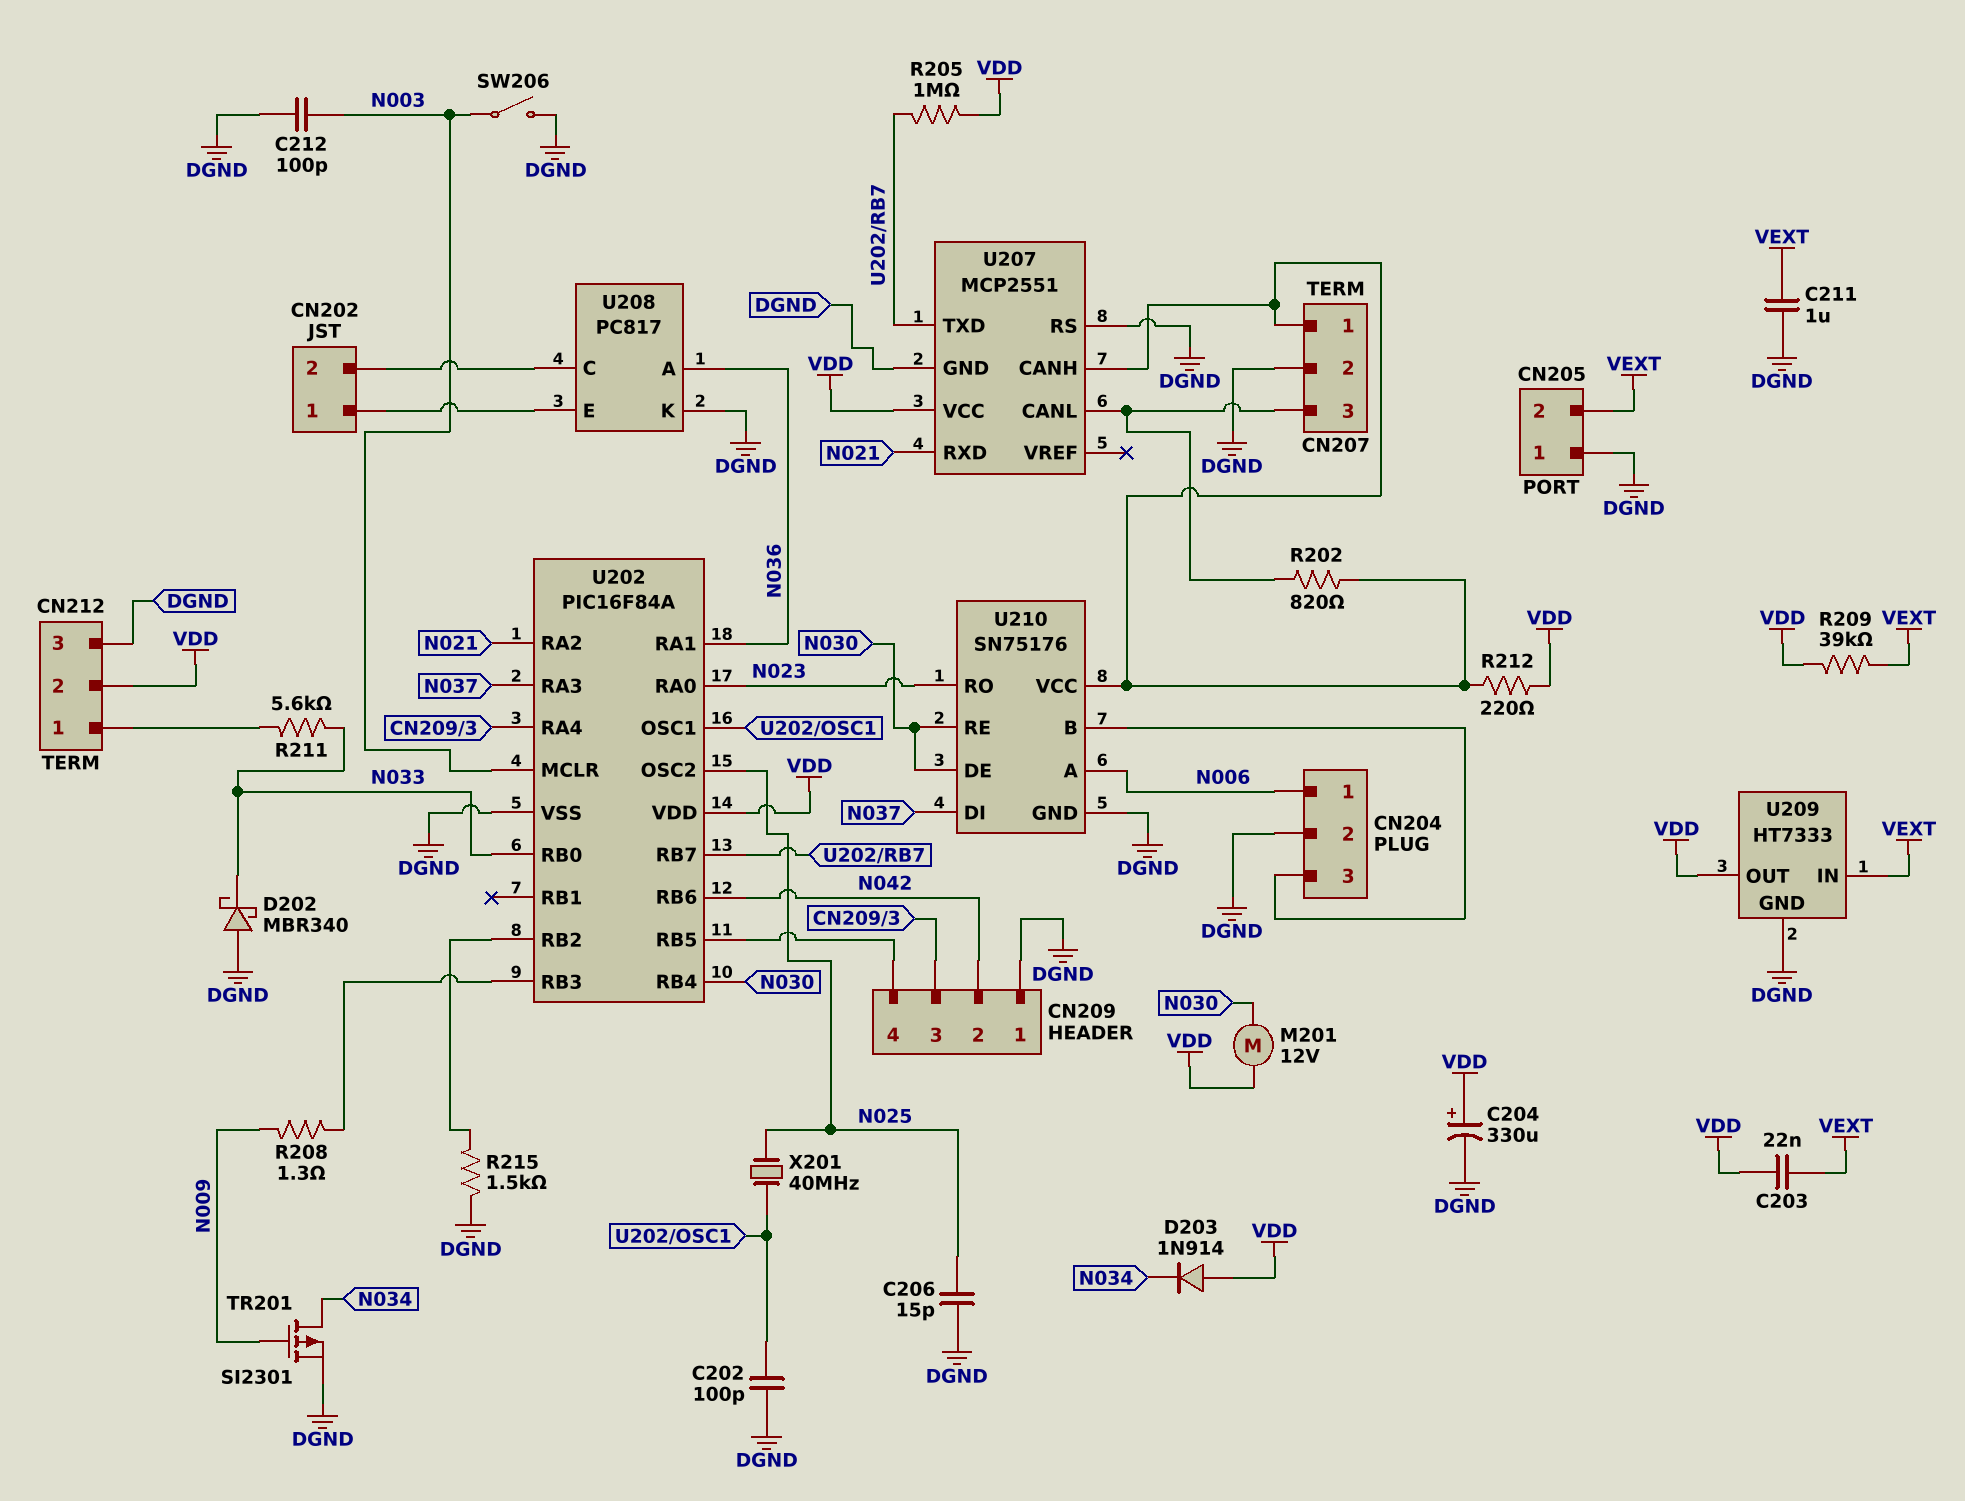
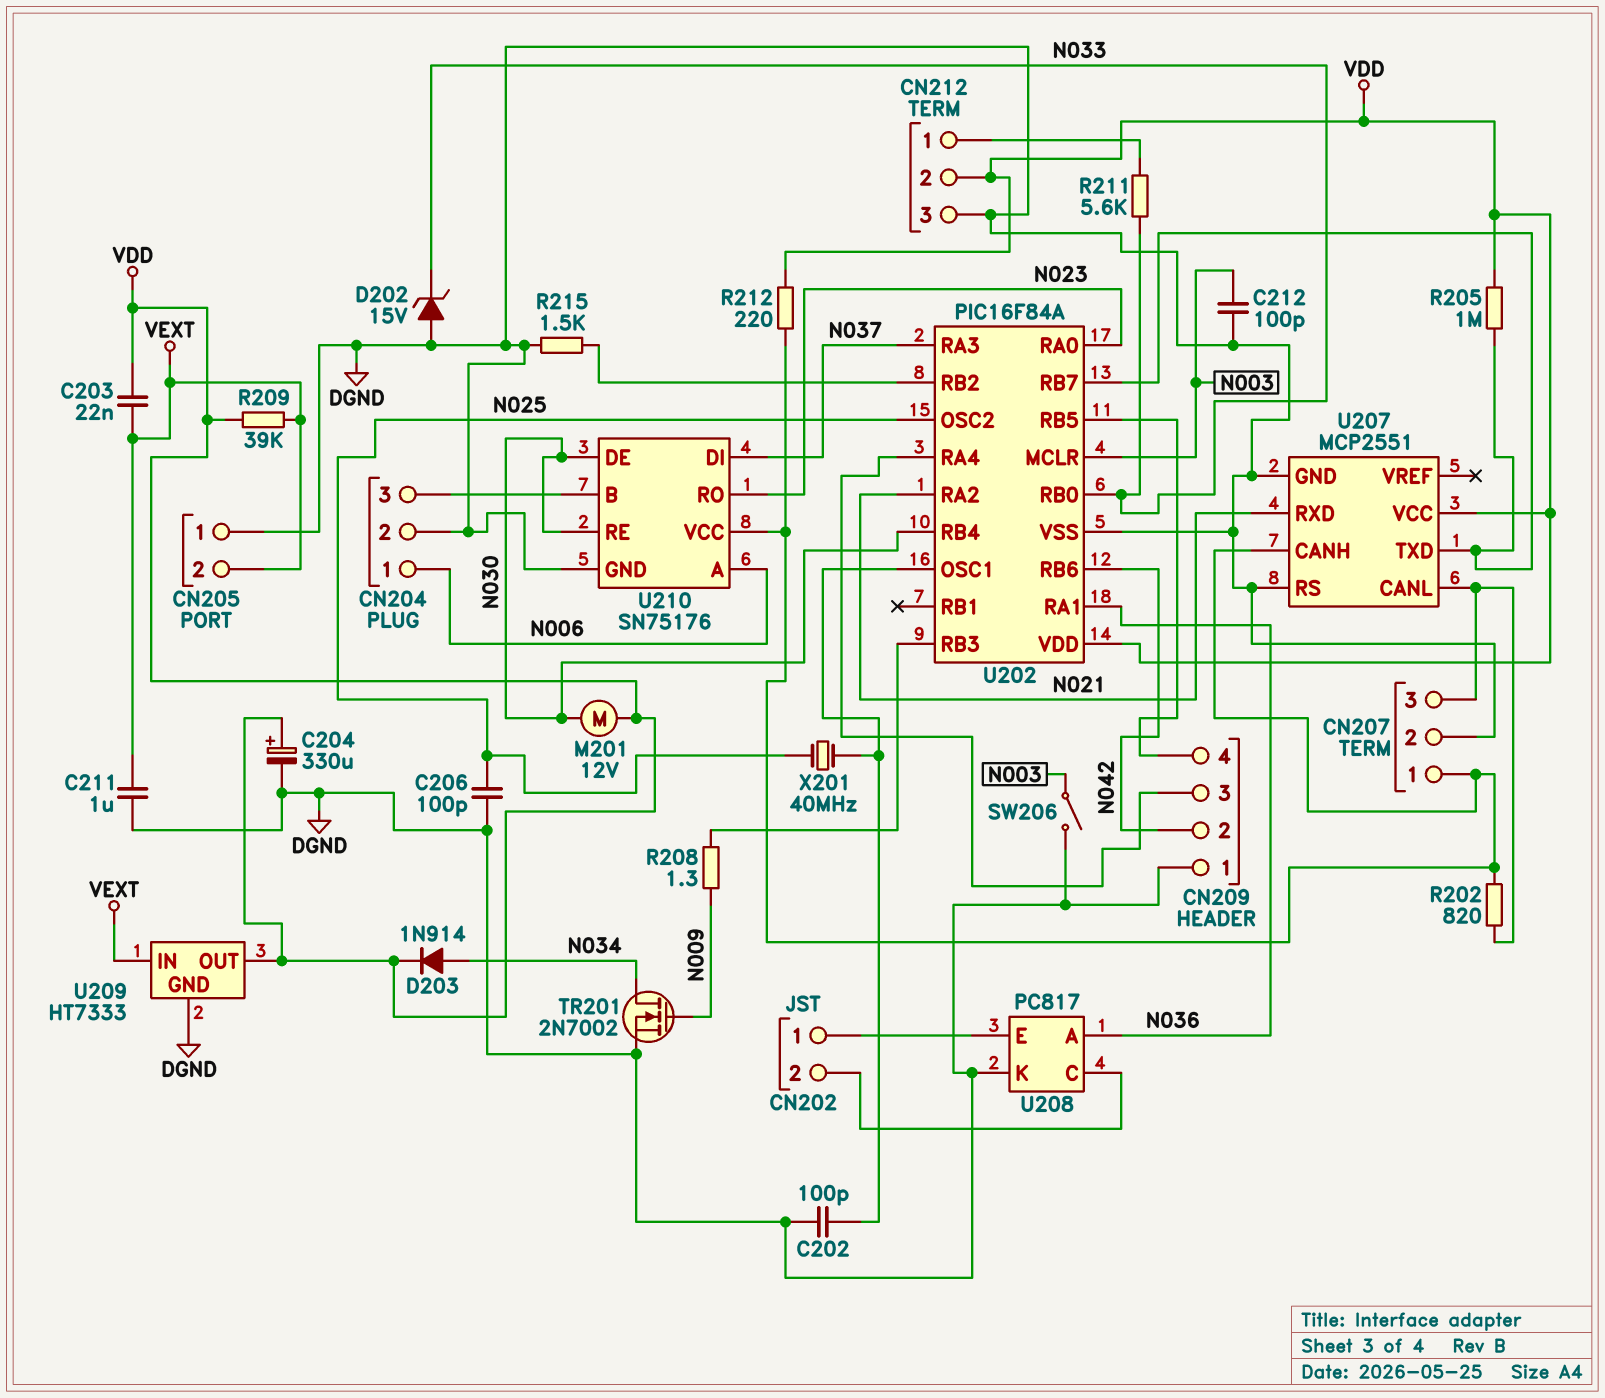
C206: 15pF (DGND, N025) -> 100pF (DGND, N025)
D202: schottky MBR340 (A DGND, K N033) -> zener 15V (A DGND, K N033)
D203: diode 1N914 (A VDD, K N034) -> diode 1N914 (A N034, K VDD)
TR201: PMOS SI2301 (G N009, D N034, S DGND) -> NMOS 2N7002 (G N009, D N034, S DGND)

